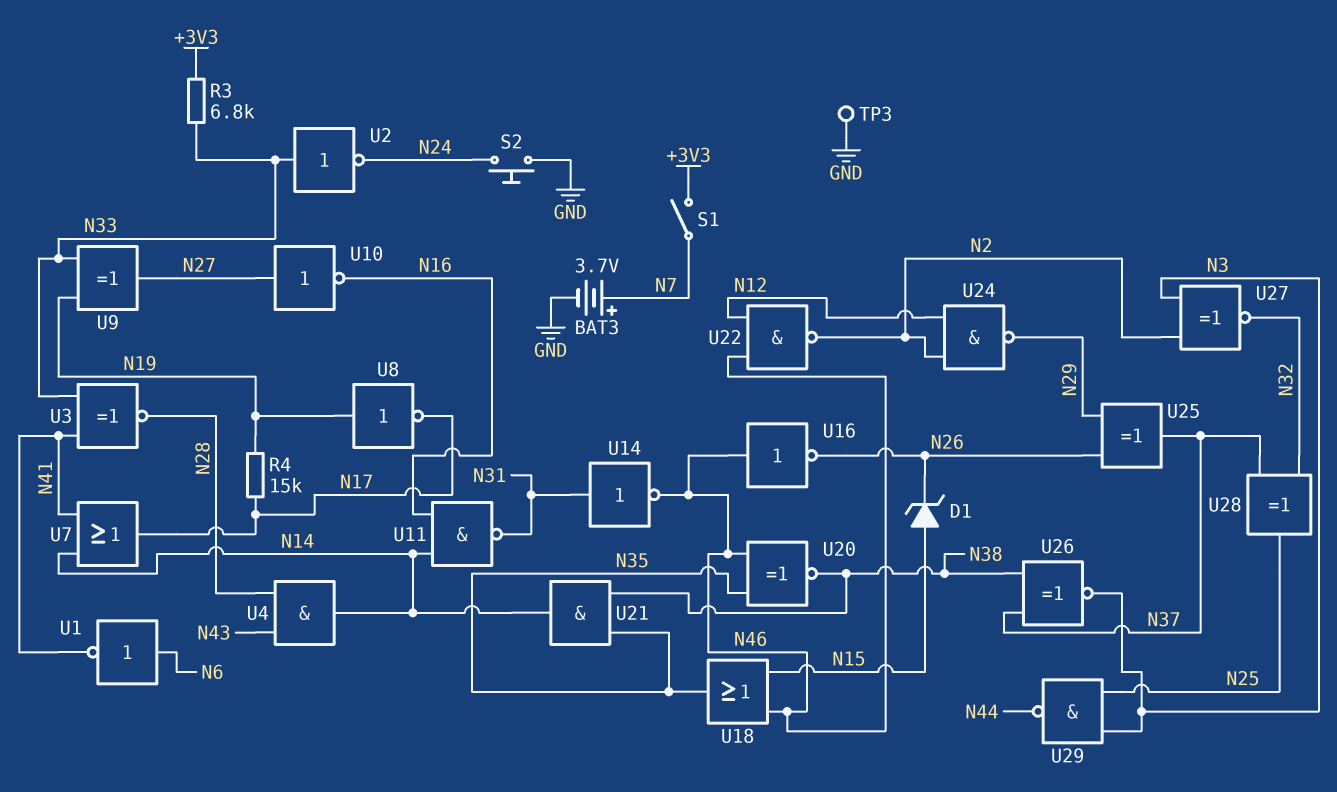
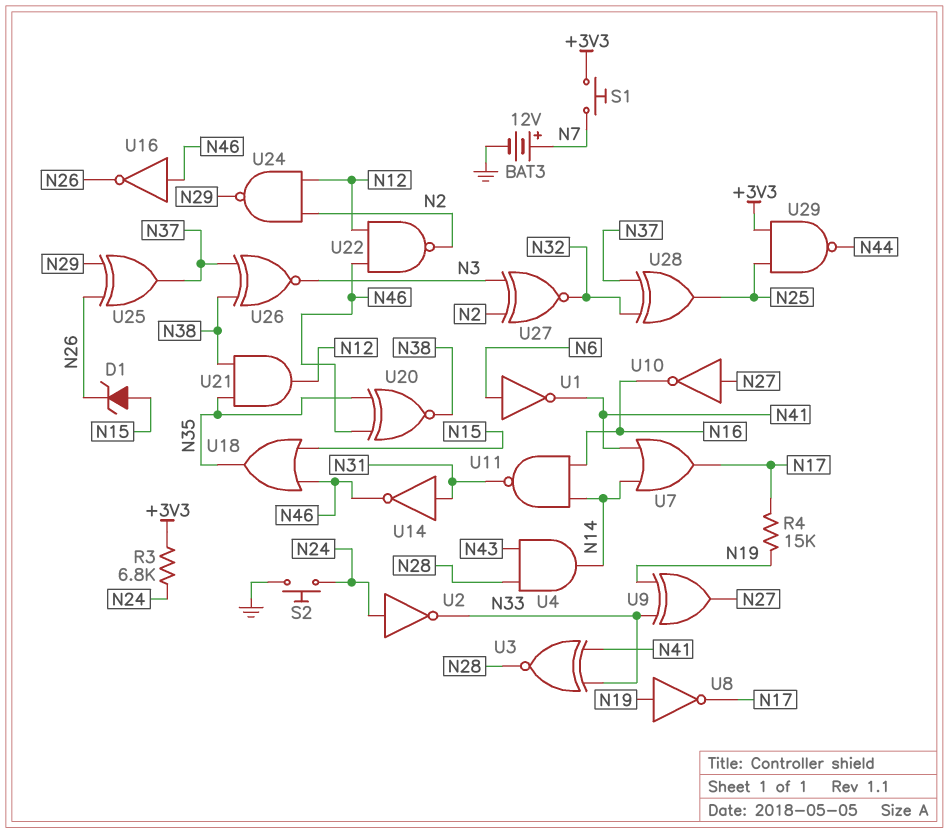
BAT3: 3.7V (plus N7, minus GND) -> 12V (plus N7, minus GND)
R3: 6.8k (+3V3, N33) -> 6.8k (+3V3, N24)
S1: switch (+3V3, N7) -> button (+3V3, N7)
TP3: test point (GND) -> none
U2: NOT (in N33, out N24) -> NOT (in N24, out N33)
U21: AND (in N35, in N38, out N14) -> AND (in N35, in N38, out N12)
U29: NAND (in N3, in N25, out N44) -> NAND (in +3V3, in N25, out N44)

